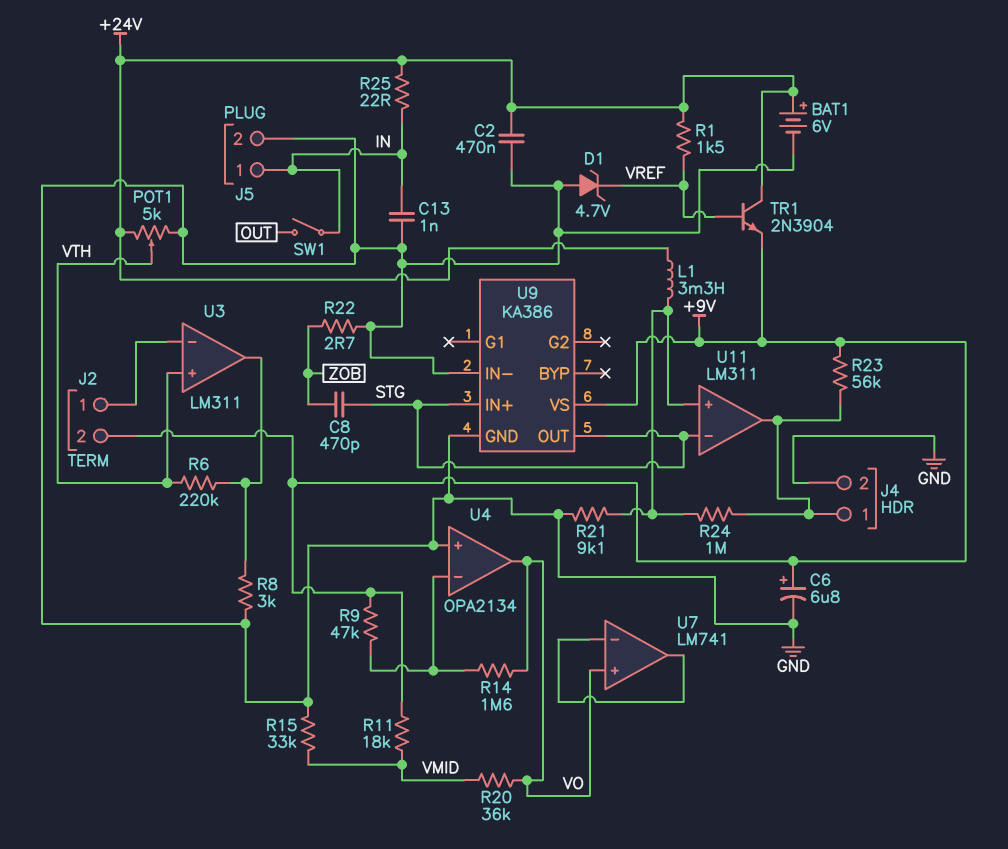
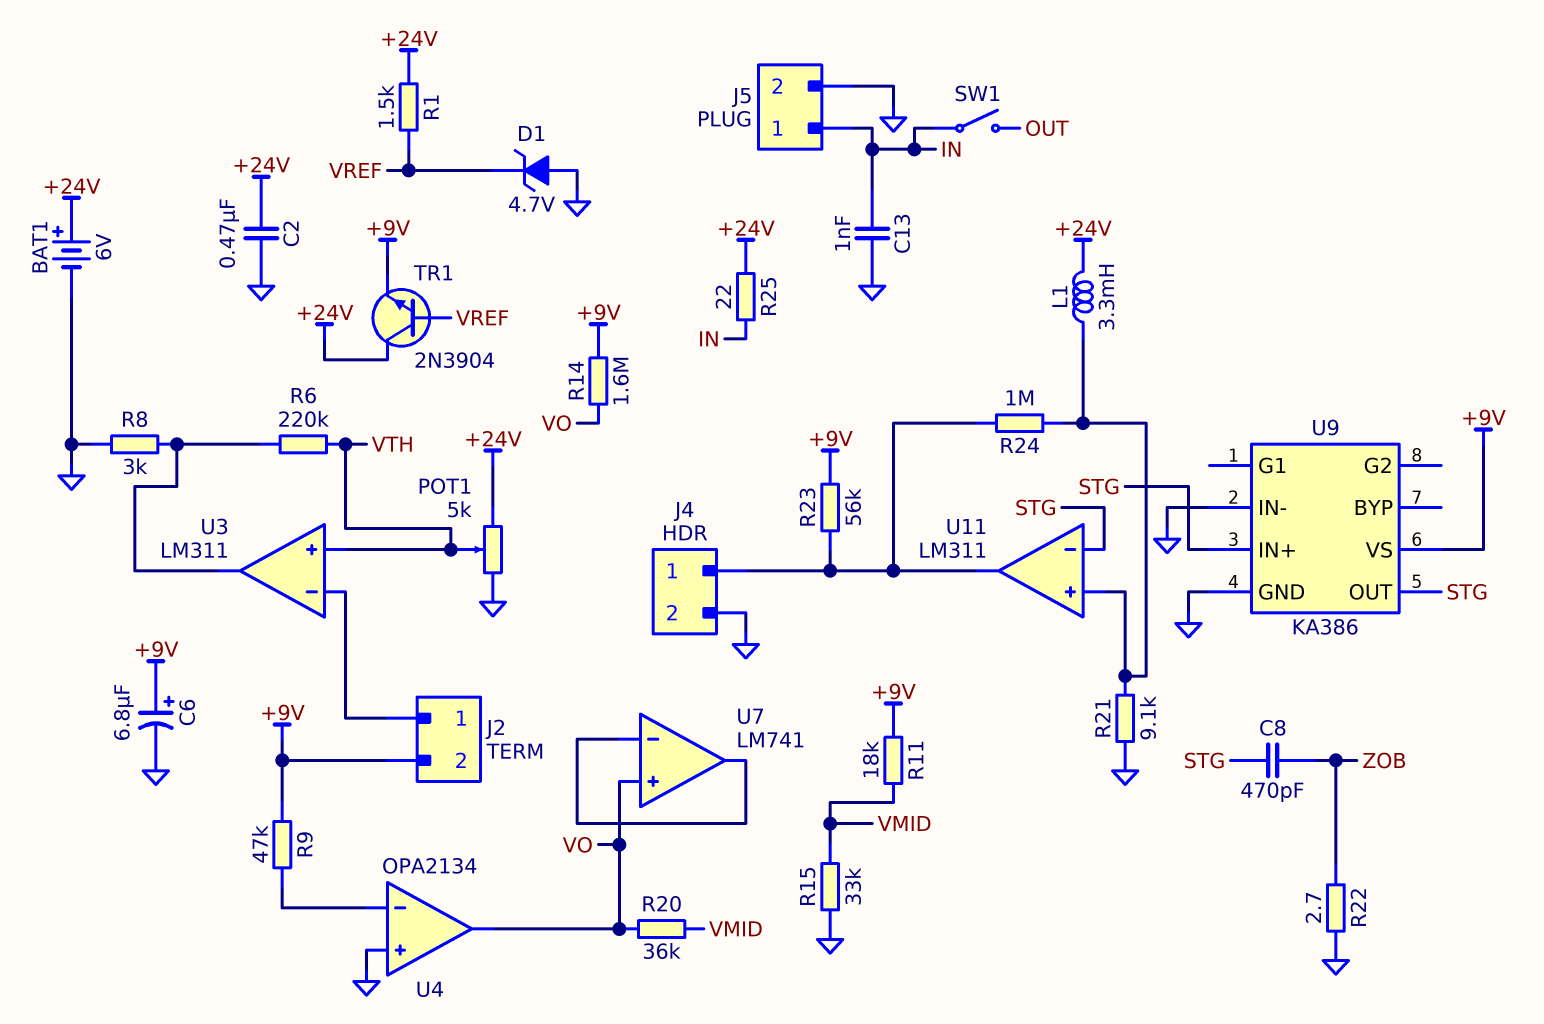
R14: 1.6M (U4/in-, VO) -> 1.6M (+9V, VO)

